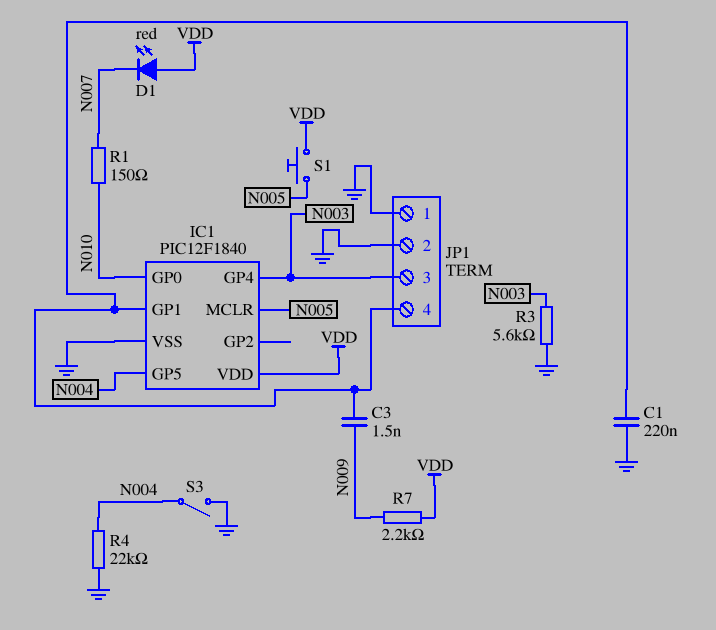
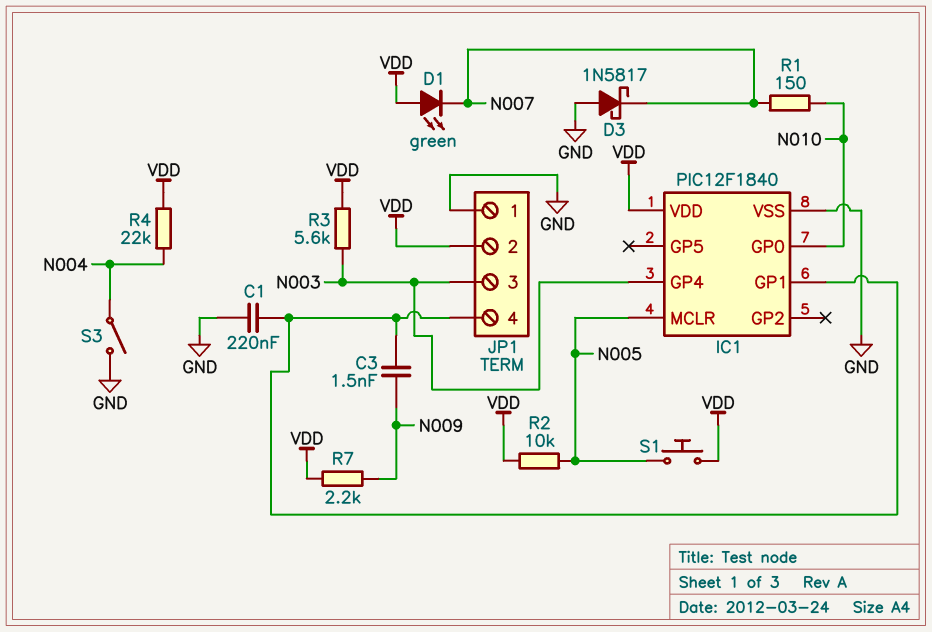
D1: LED red (A VDD, K N007) -> LED green (A VDD, K N007)
D3: none -> schottky 1N5817 (A GND, K N007)
IC1 pin GP5: N004 -> none
JP1 pin 2: GND -> VDD
R2: none -> 10k (N005, VDD)
R3: 5.6k (GND, N003) -> 5.6k (N003, VDD)
R4: 22k (GND, N004) -> 22k (N004, VDD)

